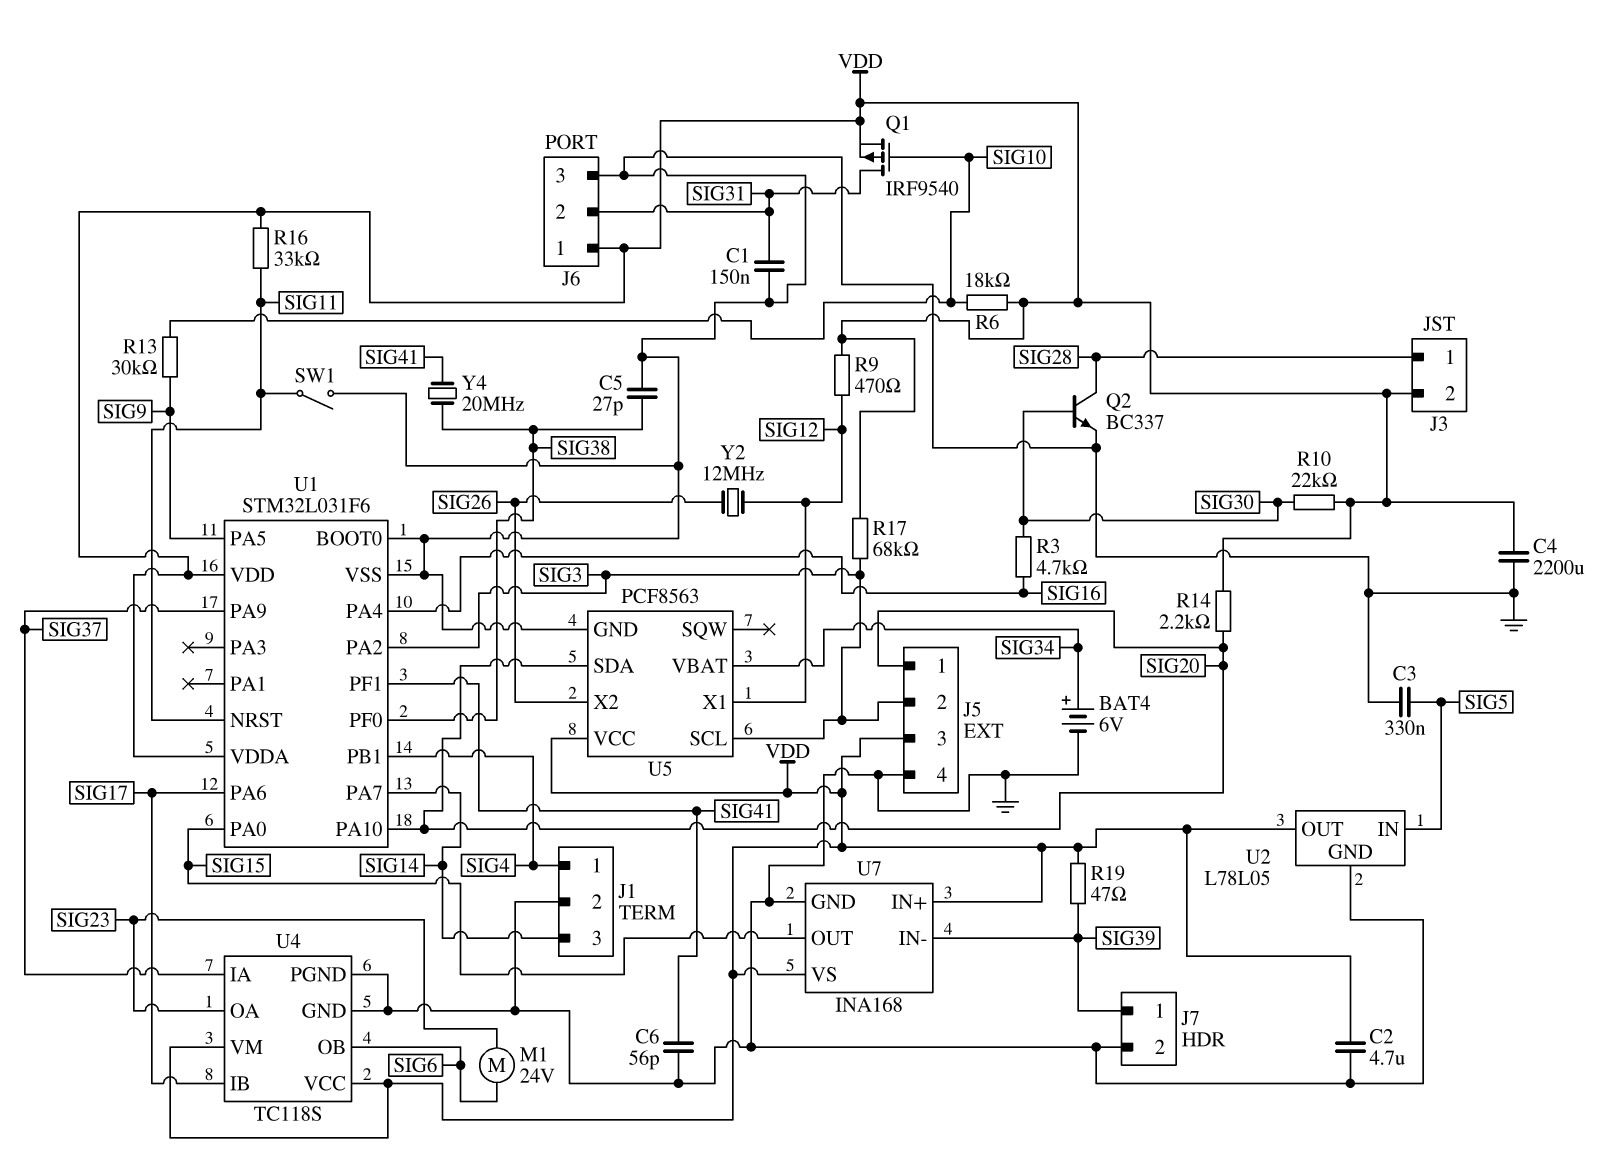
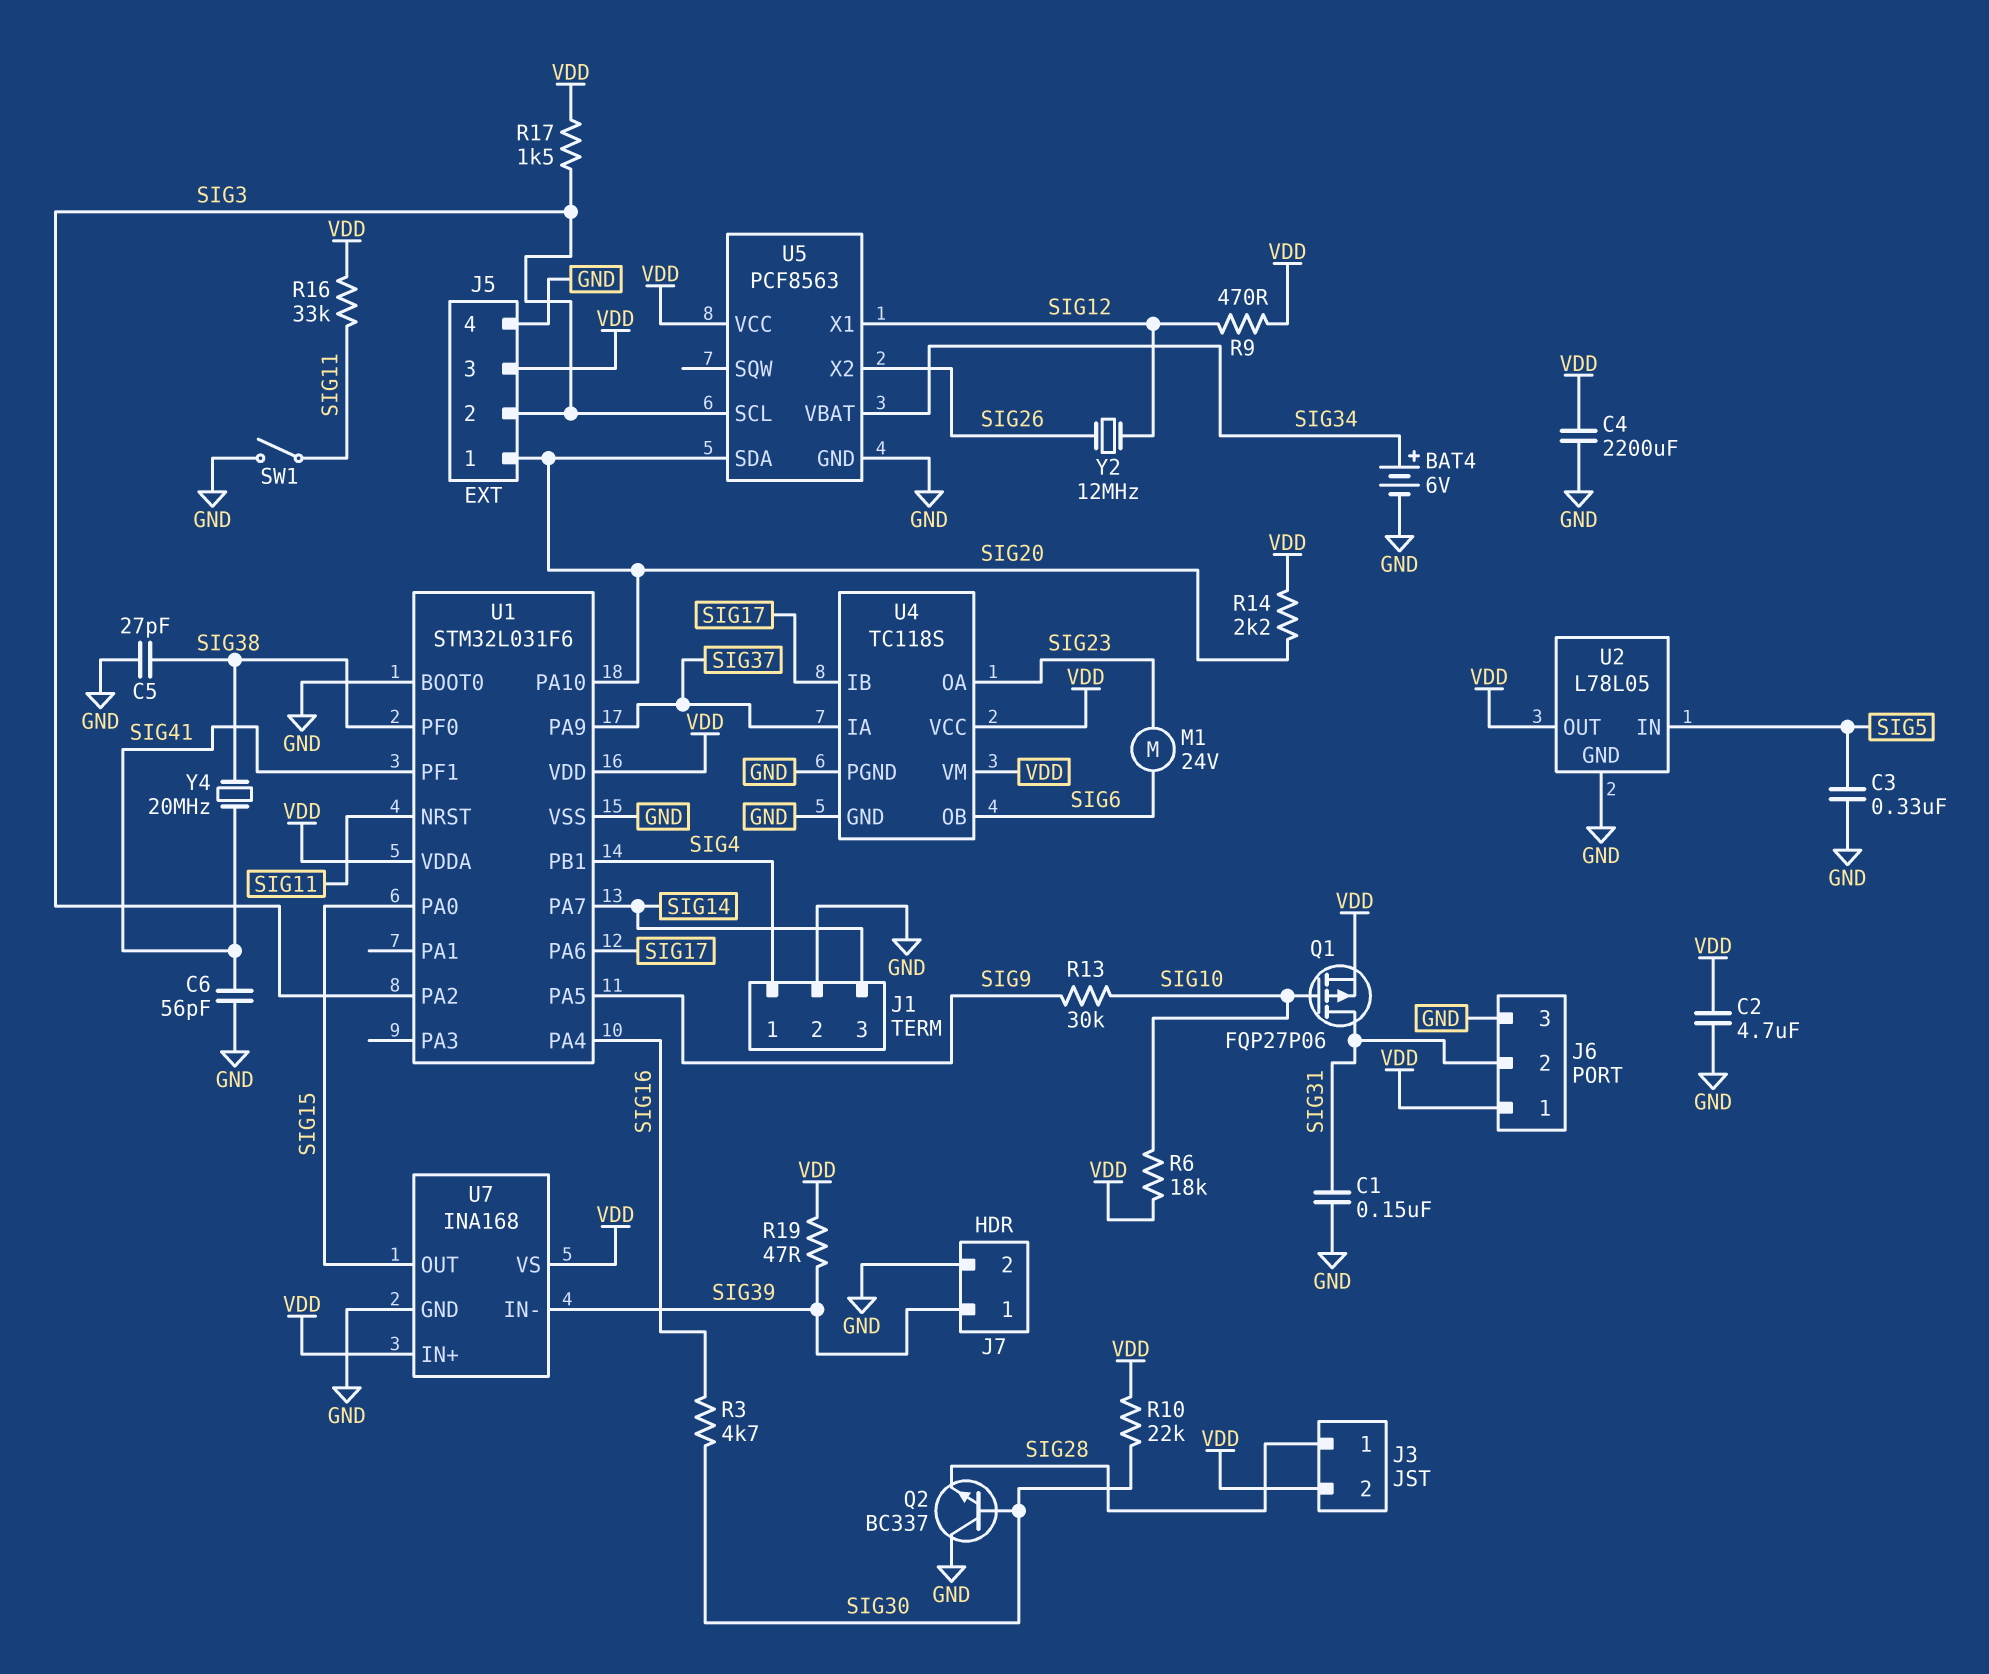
Q1: PMOS IRF9540 (G SIG10, D SIG31, S VDD) -> PMOS FQP27P06 (G SIG10, D SIG31, S VDD)
Q2: NPN BC337 (B SIG30, C SIG28, E GND) -> NPN BC337 (B SIG30, C GND, E SIG28)
R17: 68k (SIG3, VDD) -> 1.5k (SIG3, VDD)

